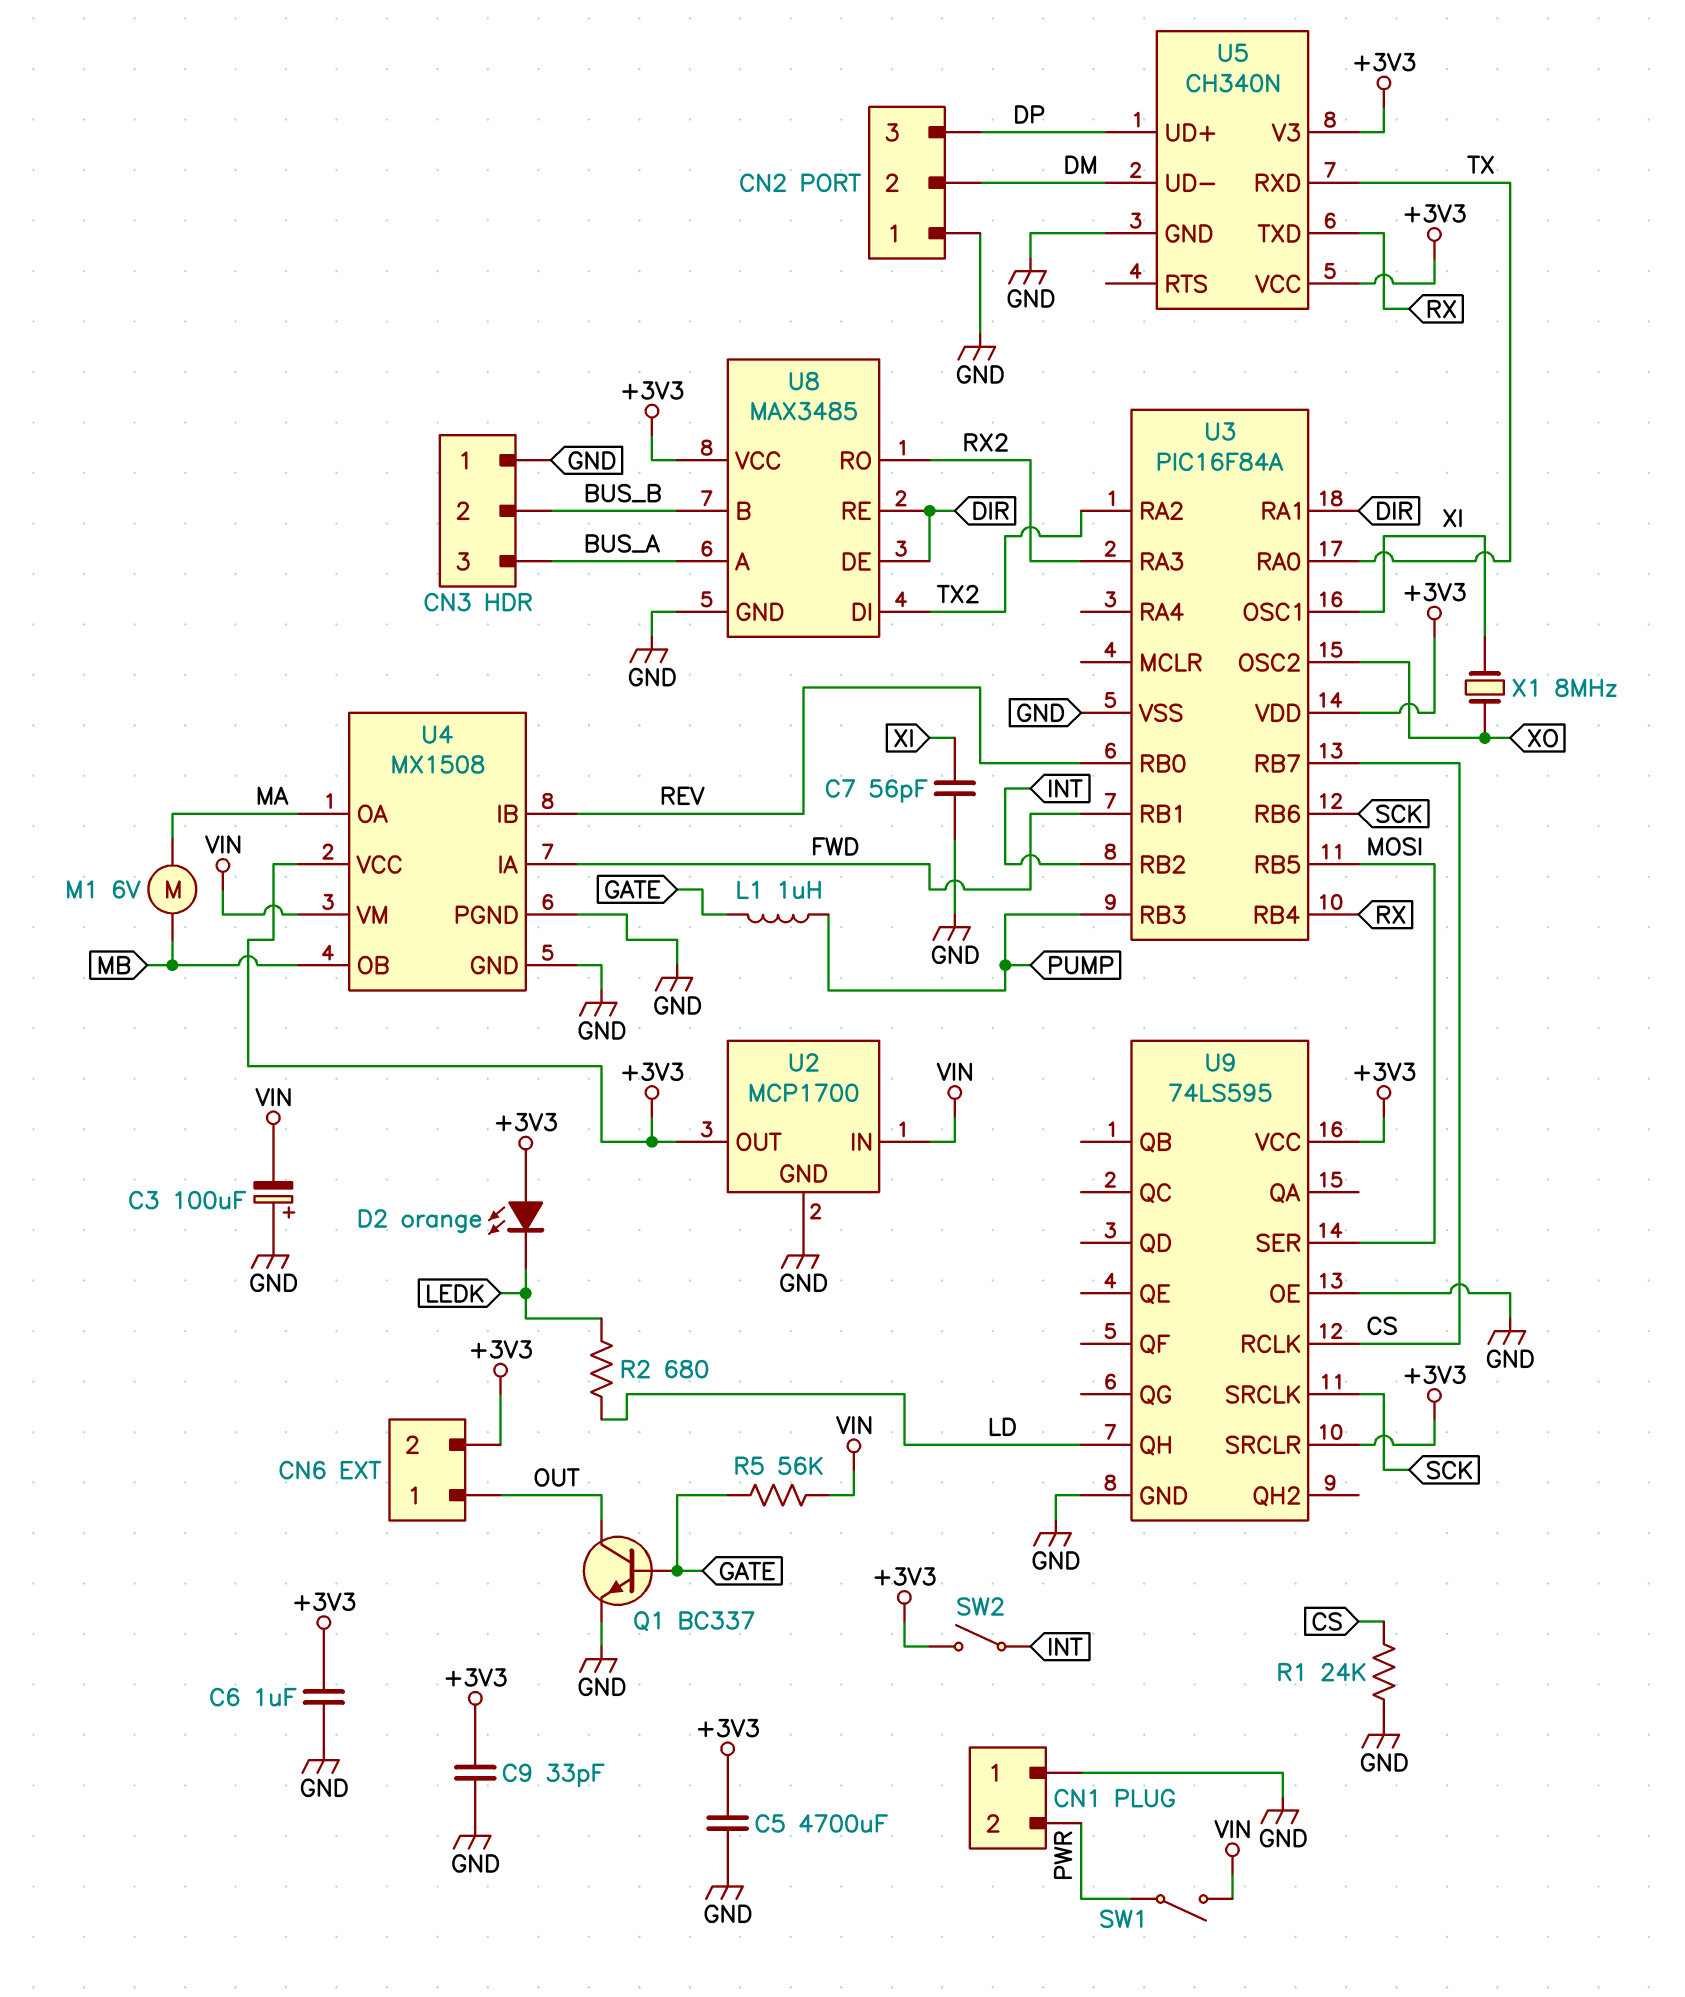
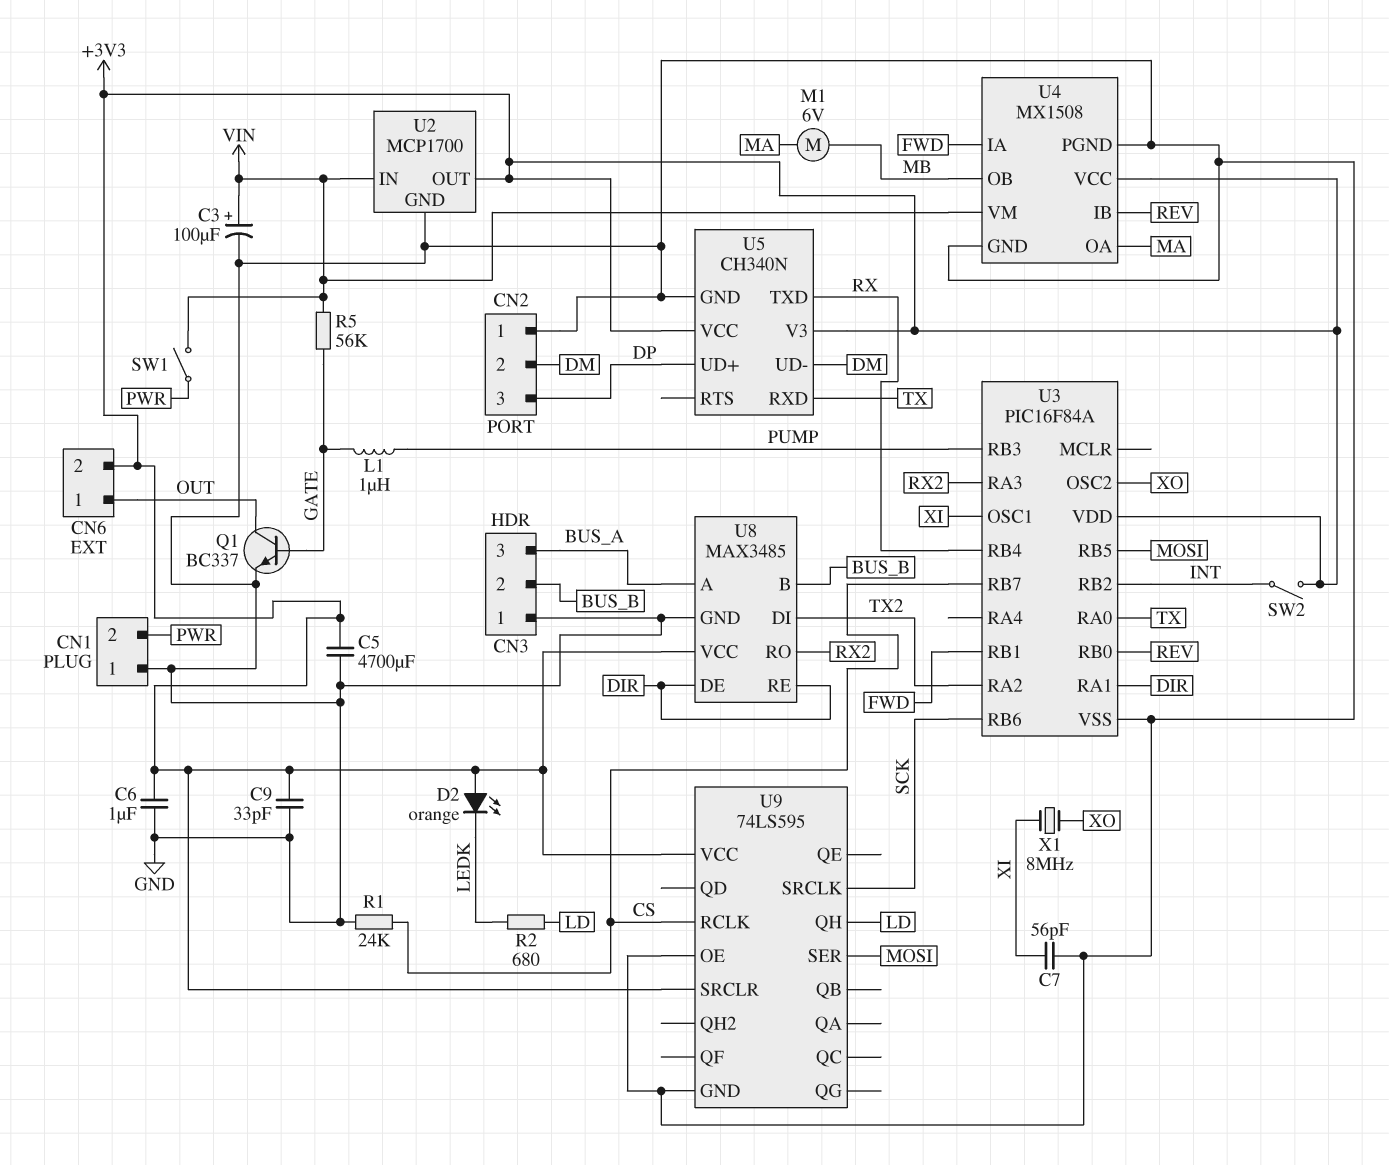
C3: 100uF (plus GND, minus VIN) -> 100uF (plus VIN, minus GND)

